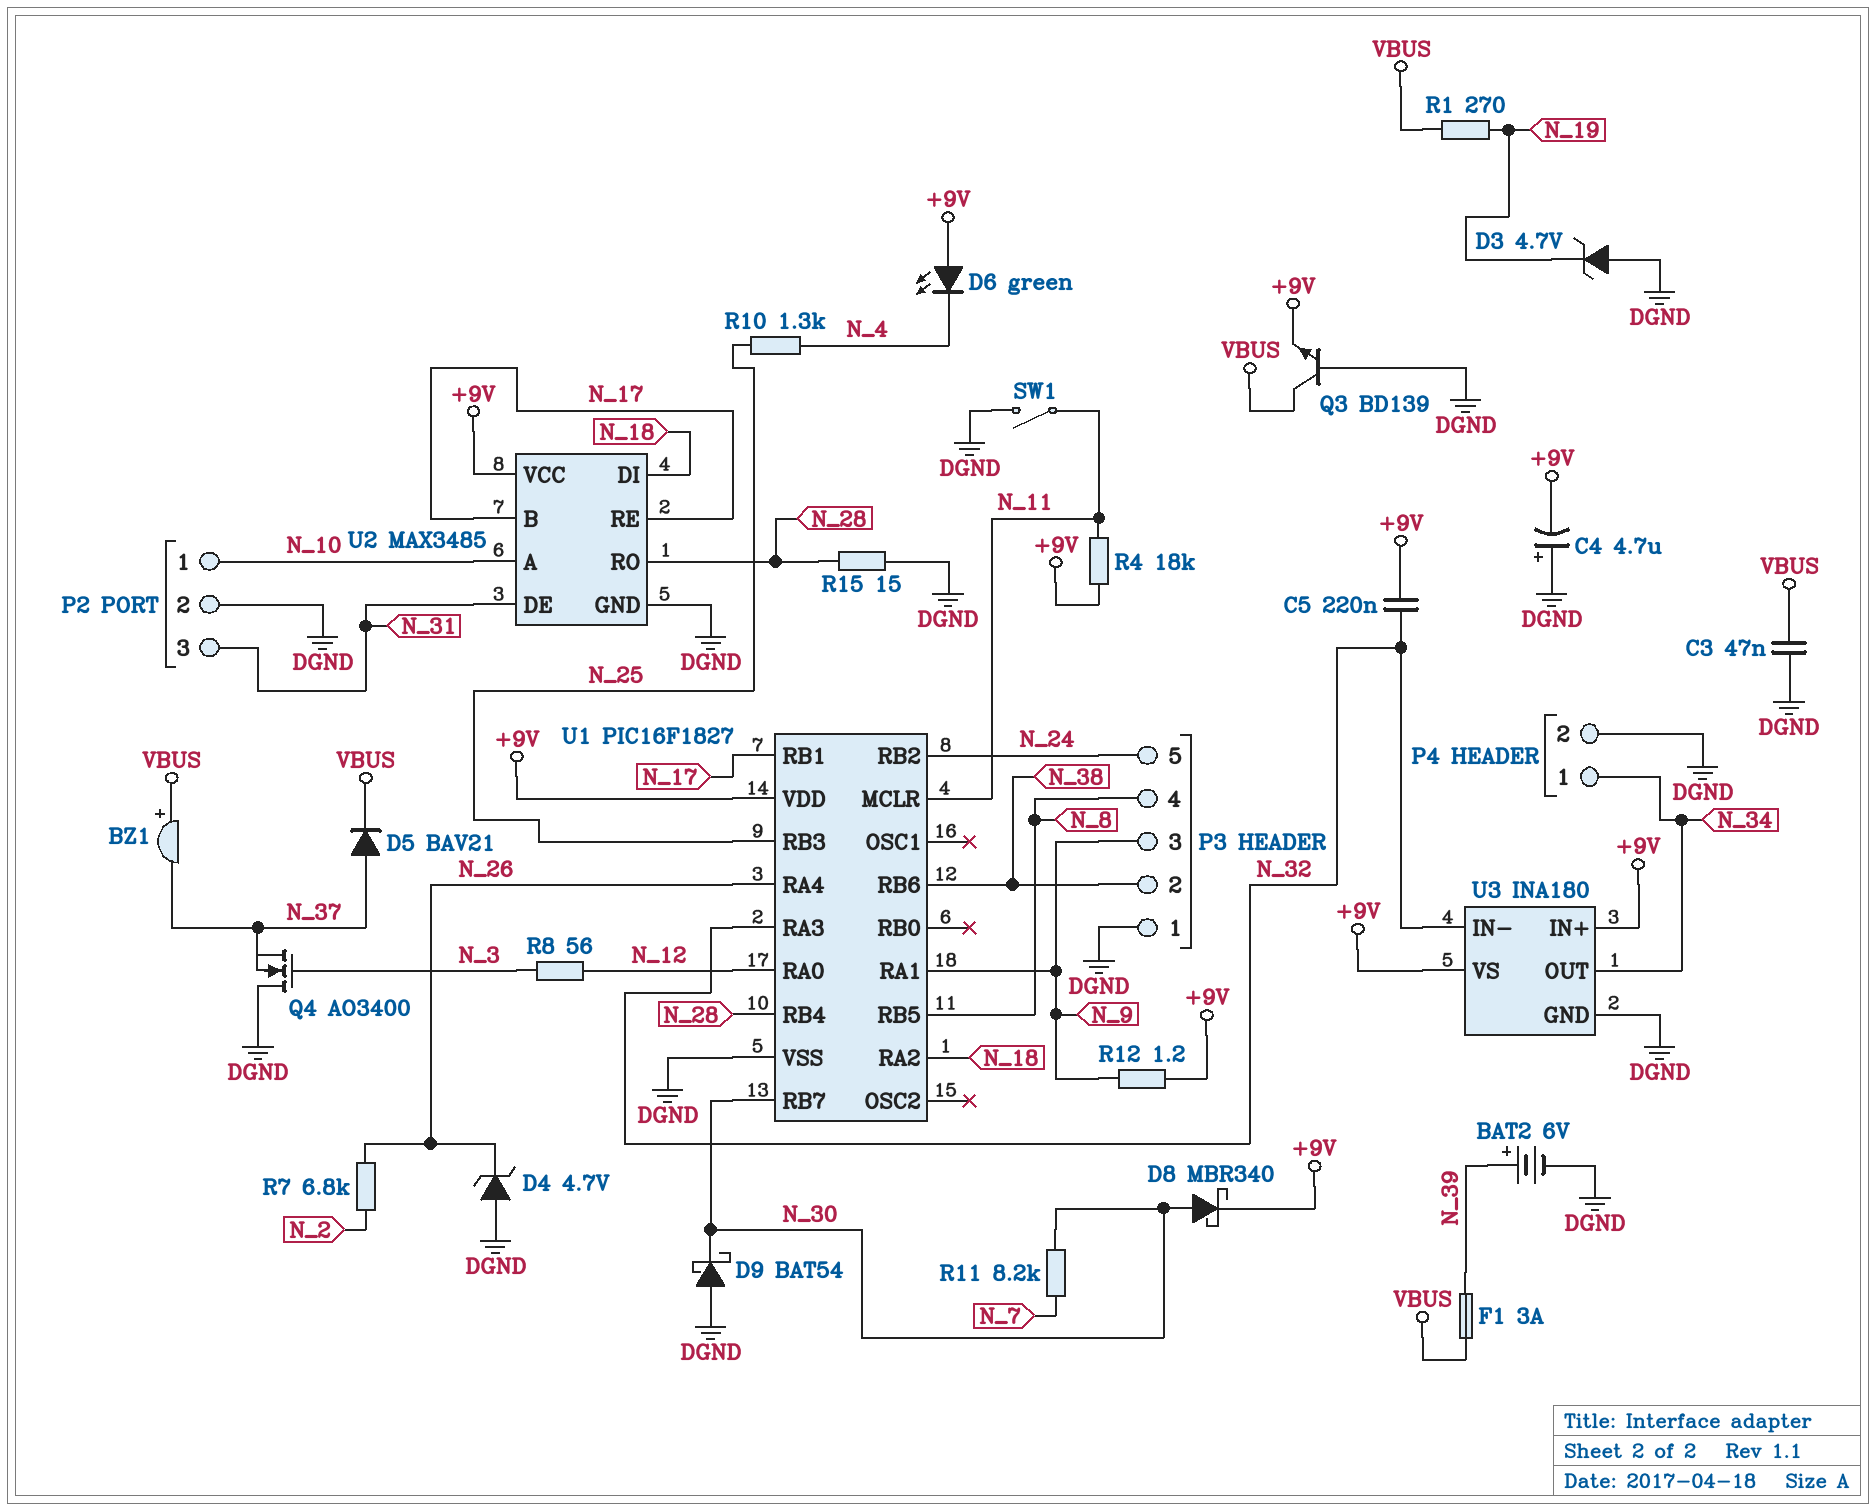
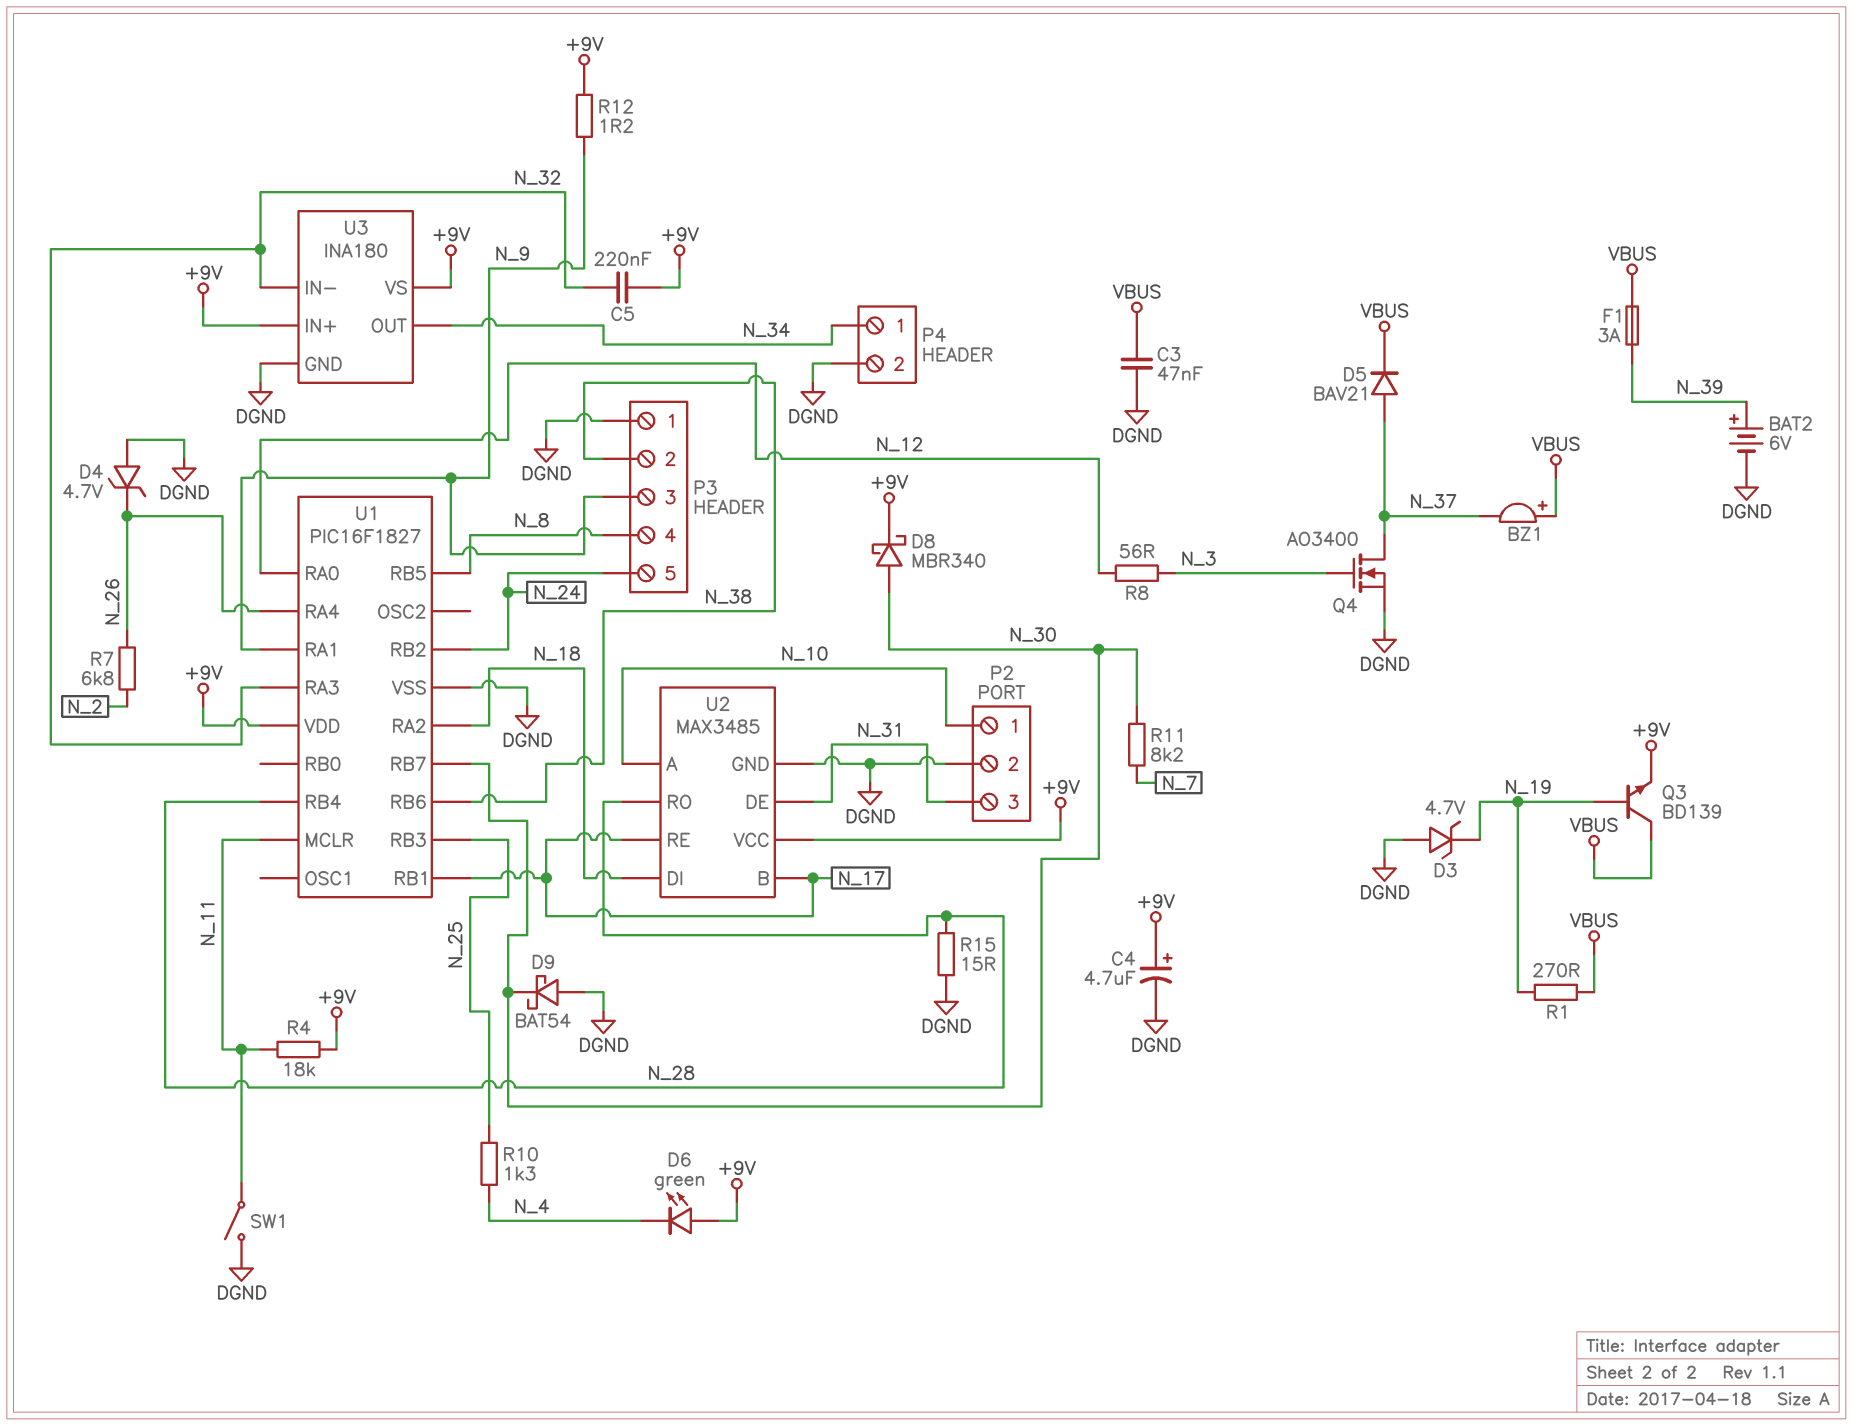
C4: 4.7uF (plus DGND, minus +9V) -> 4.7uF (plus +9V, minus DGND)
Q3: NPN BD139 (B DGND, C VBUS, E +9V) -> NPN BD139 (B N_19, C VBUS, E +9V)
Q4: NMOS AO3400 (G N_3, D DGND, S N_37) -> NMOS AO3400 (G N_3, D N_37, S DGND)

